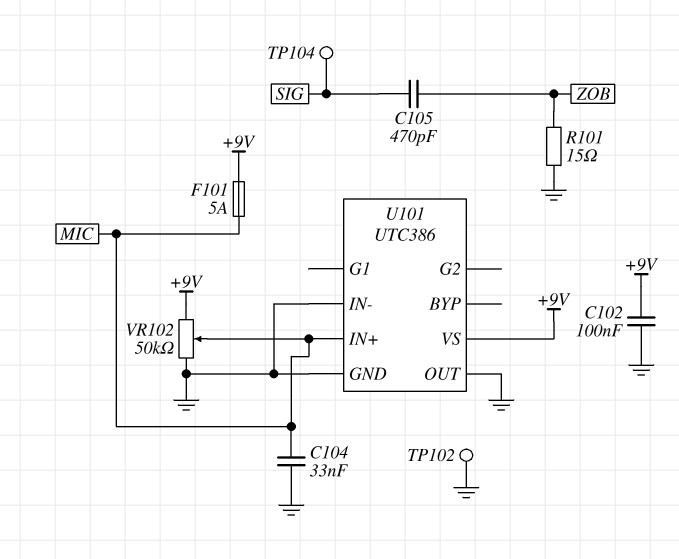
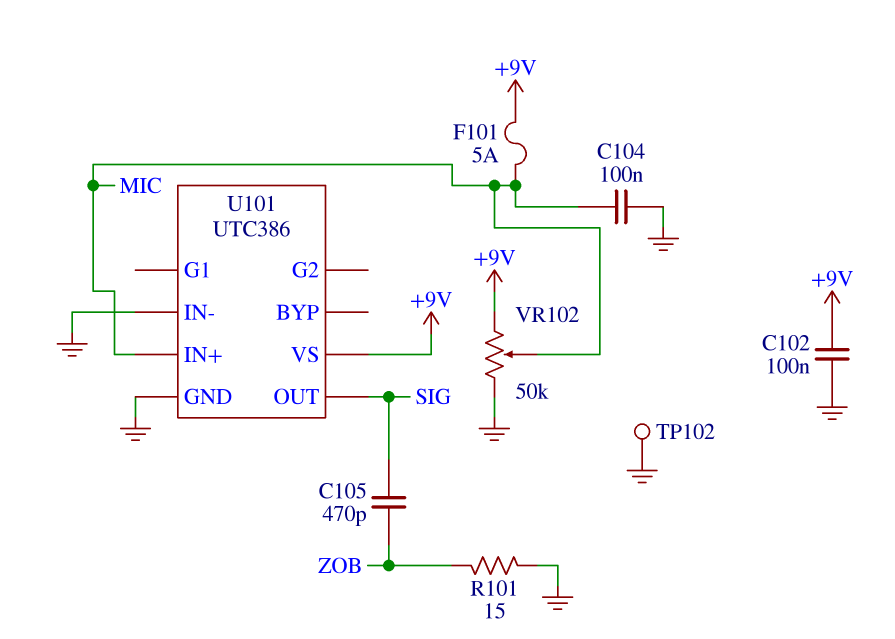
C104: 33nF (GND, MIC) -> 100nF (GND, MIC)
TP104: test point (SIG) -> none
U101 pin OUT: GND -> SIG

